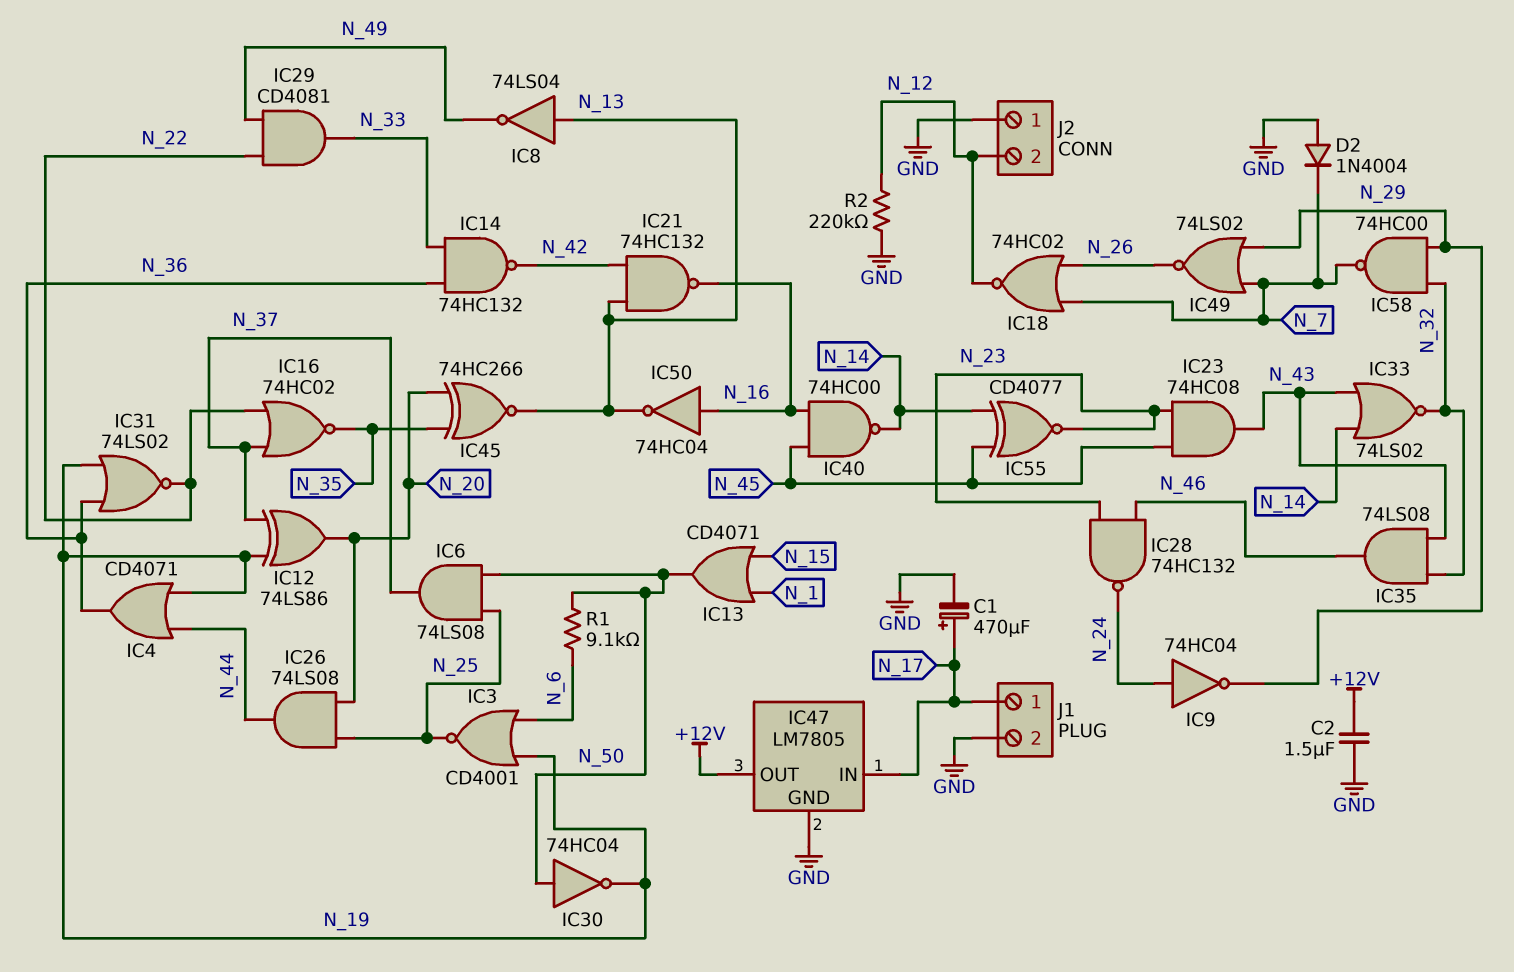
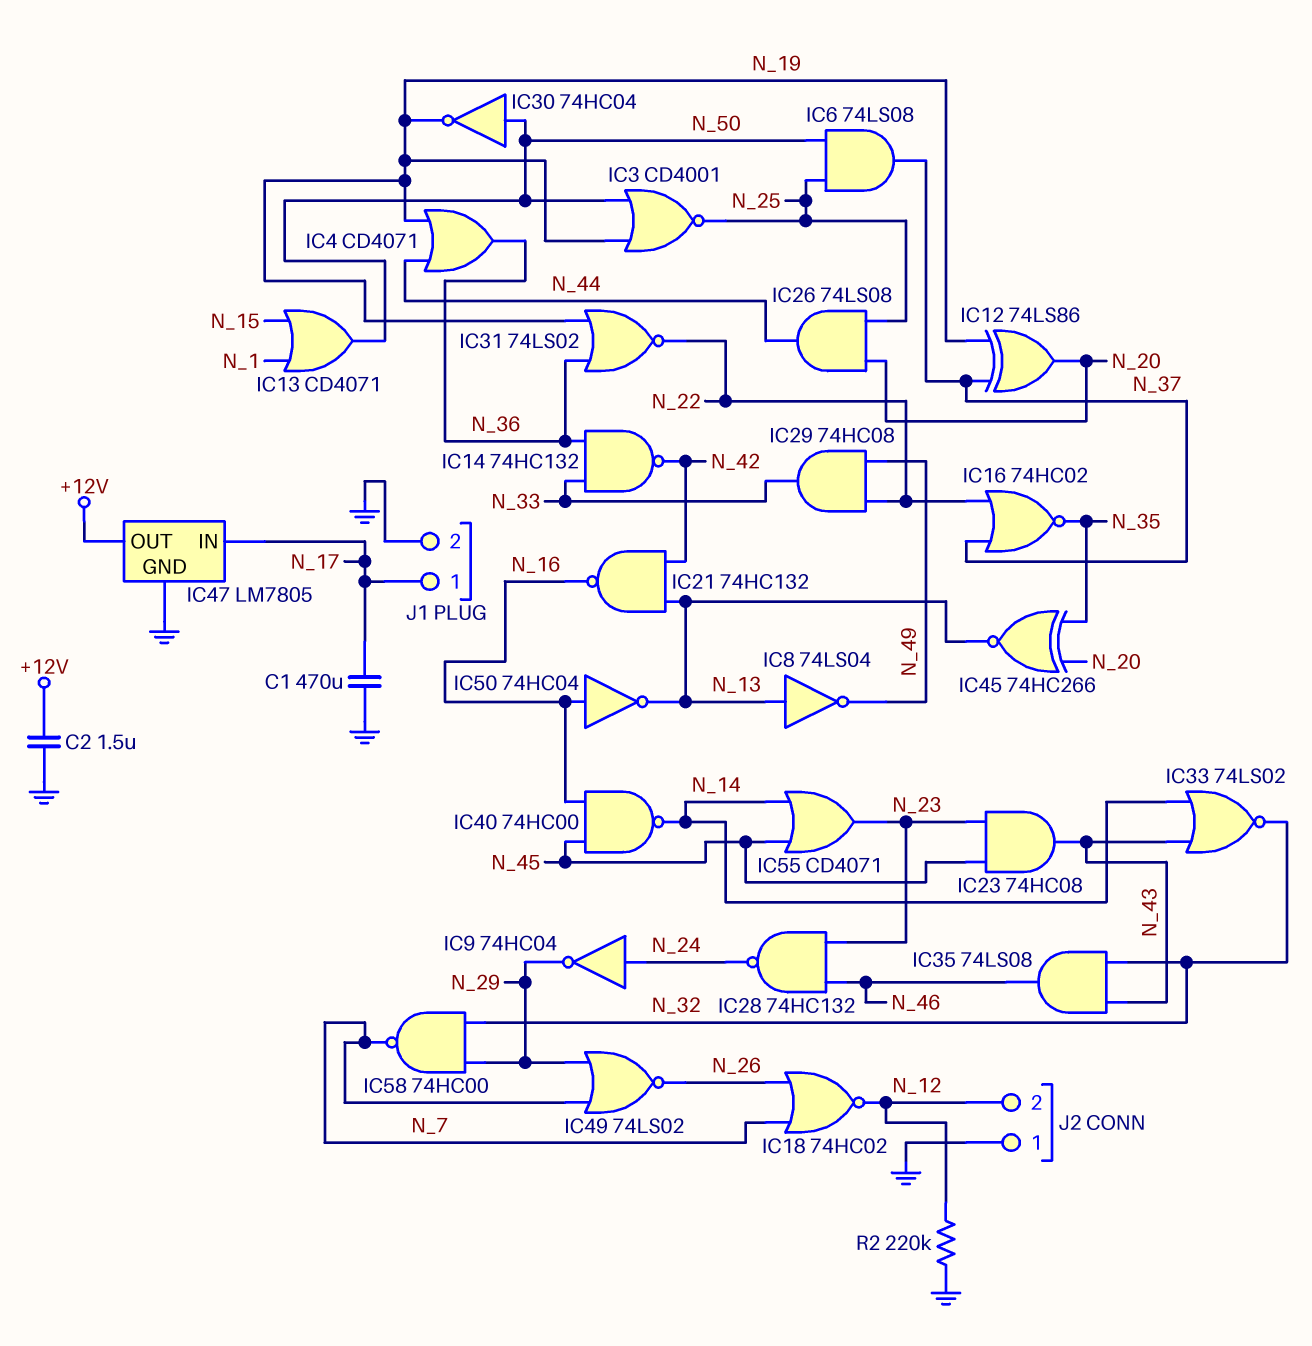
C1: 470uF (plus N_17, minus GND) -> 470uF (GND, N_17)
D2: diode 1N4004 (A GND, K N_7) -> none
IC3: NOR CD4001 (in N_6, in N_19, out N_25) -> NOR CD4001 (in N_19, in N_50, out N_25)
IC29: AND CD4081 (in N_22, in N_49, out N_33) -> AND 74HC08 (in N_22, in N_49, out N_33)
IC55: XNOR CD4077 (in N_14, in N_45, out N_23) -> OR CD4071 (in N_14, in N_45, out N_23)
R1: 9.1k (N_6, N_50) -> none

